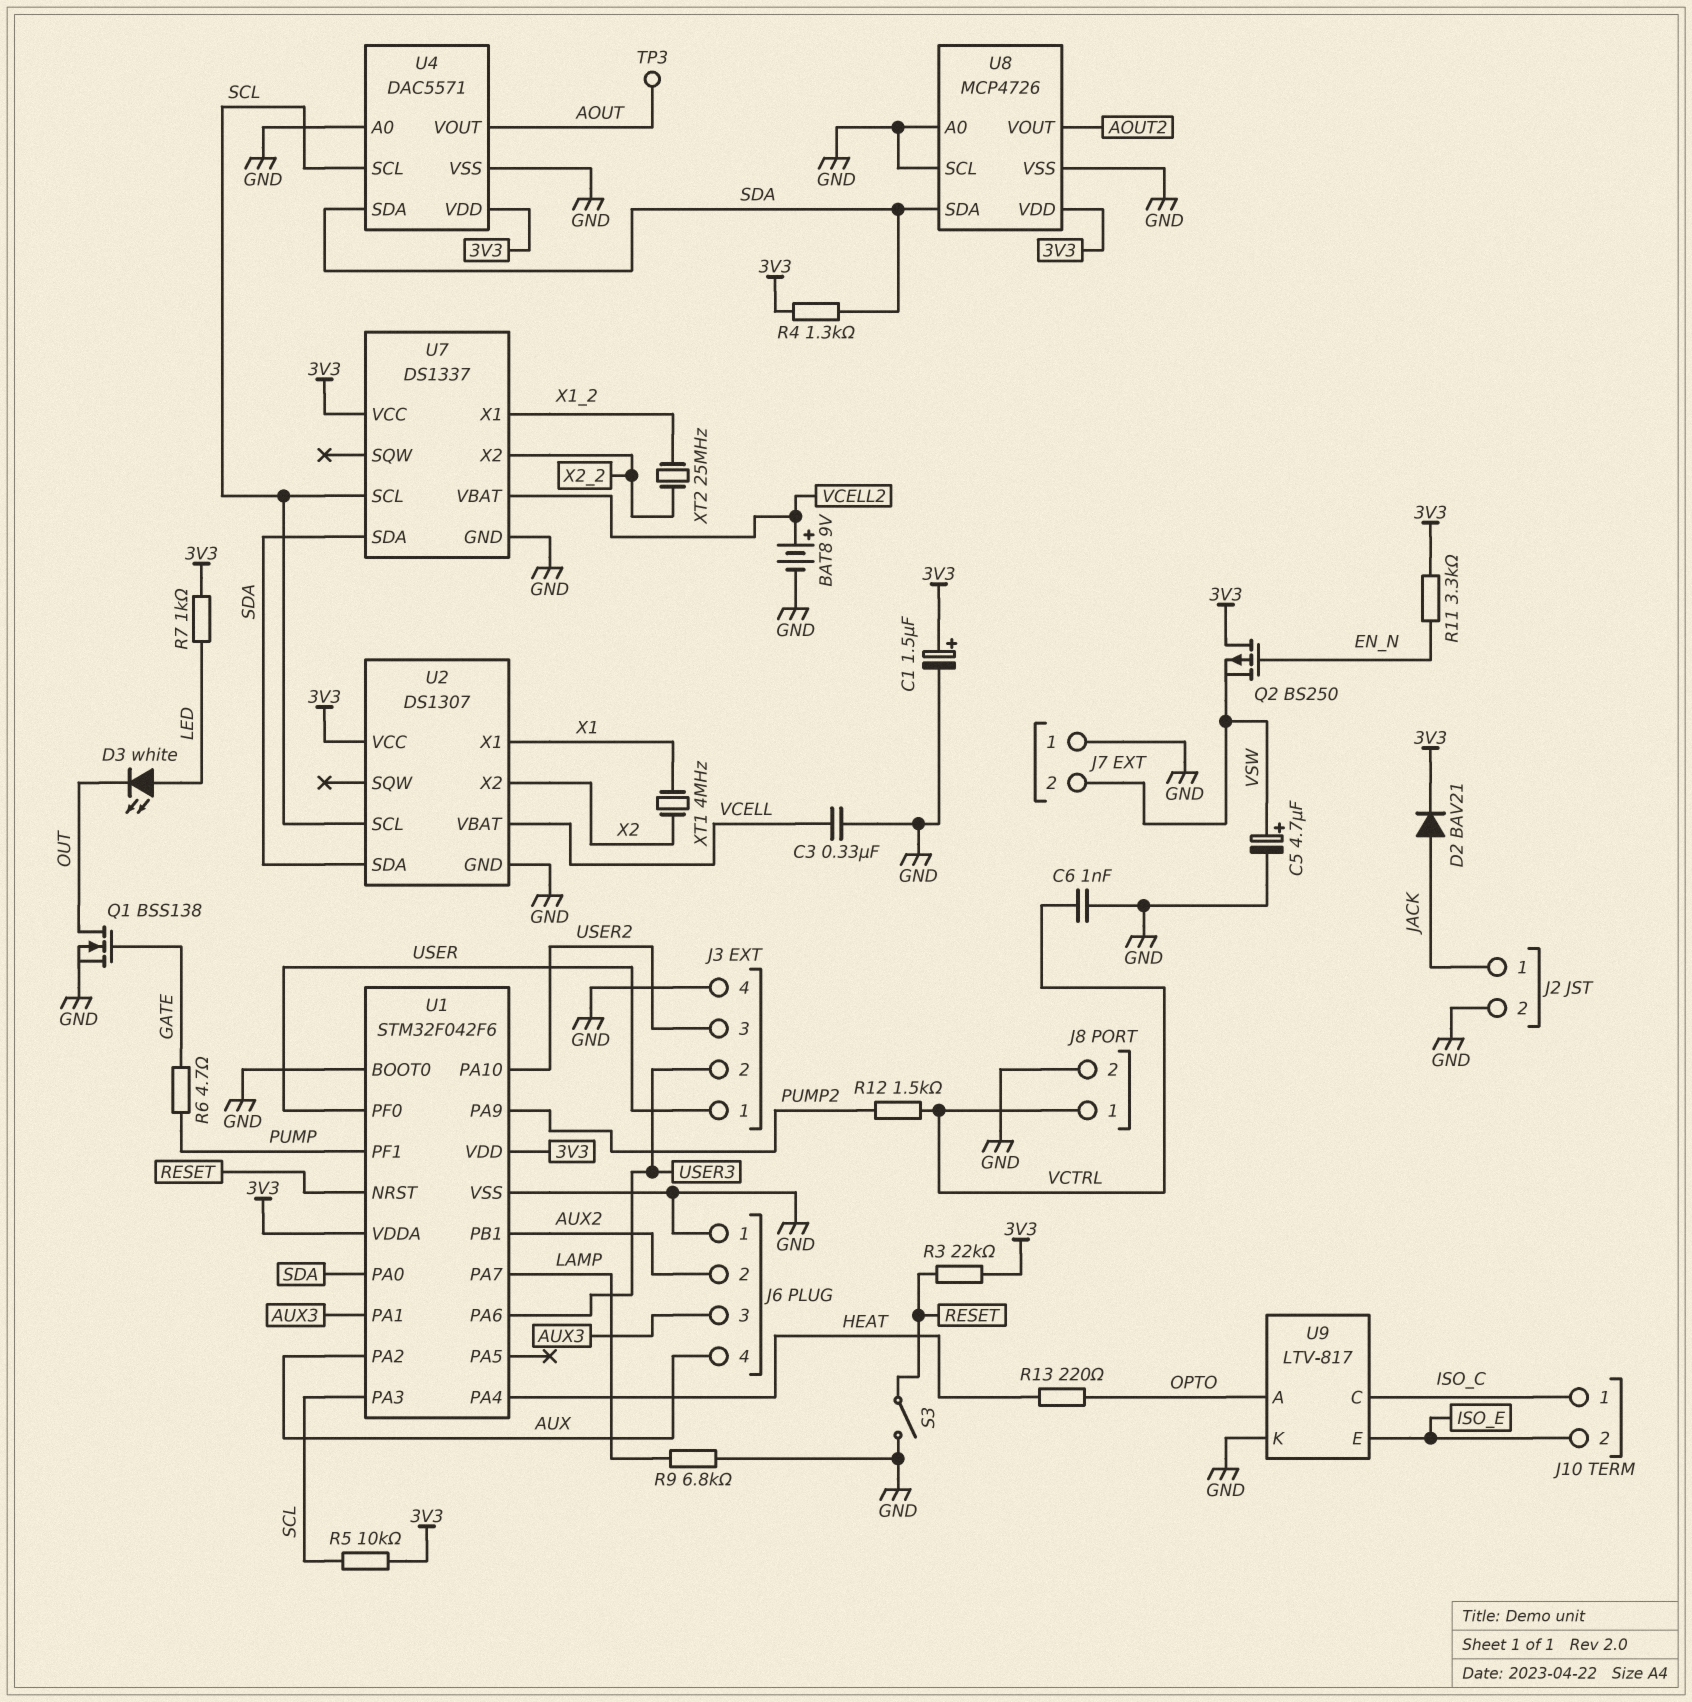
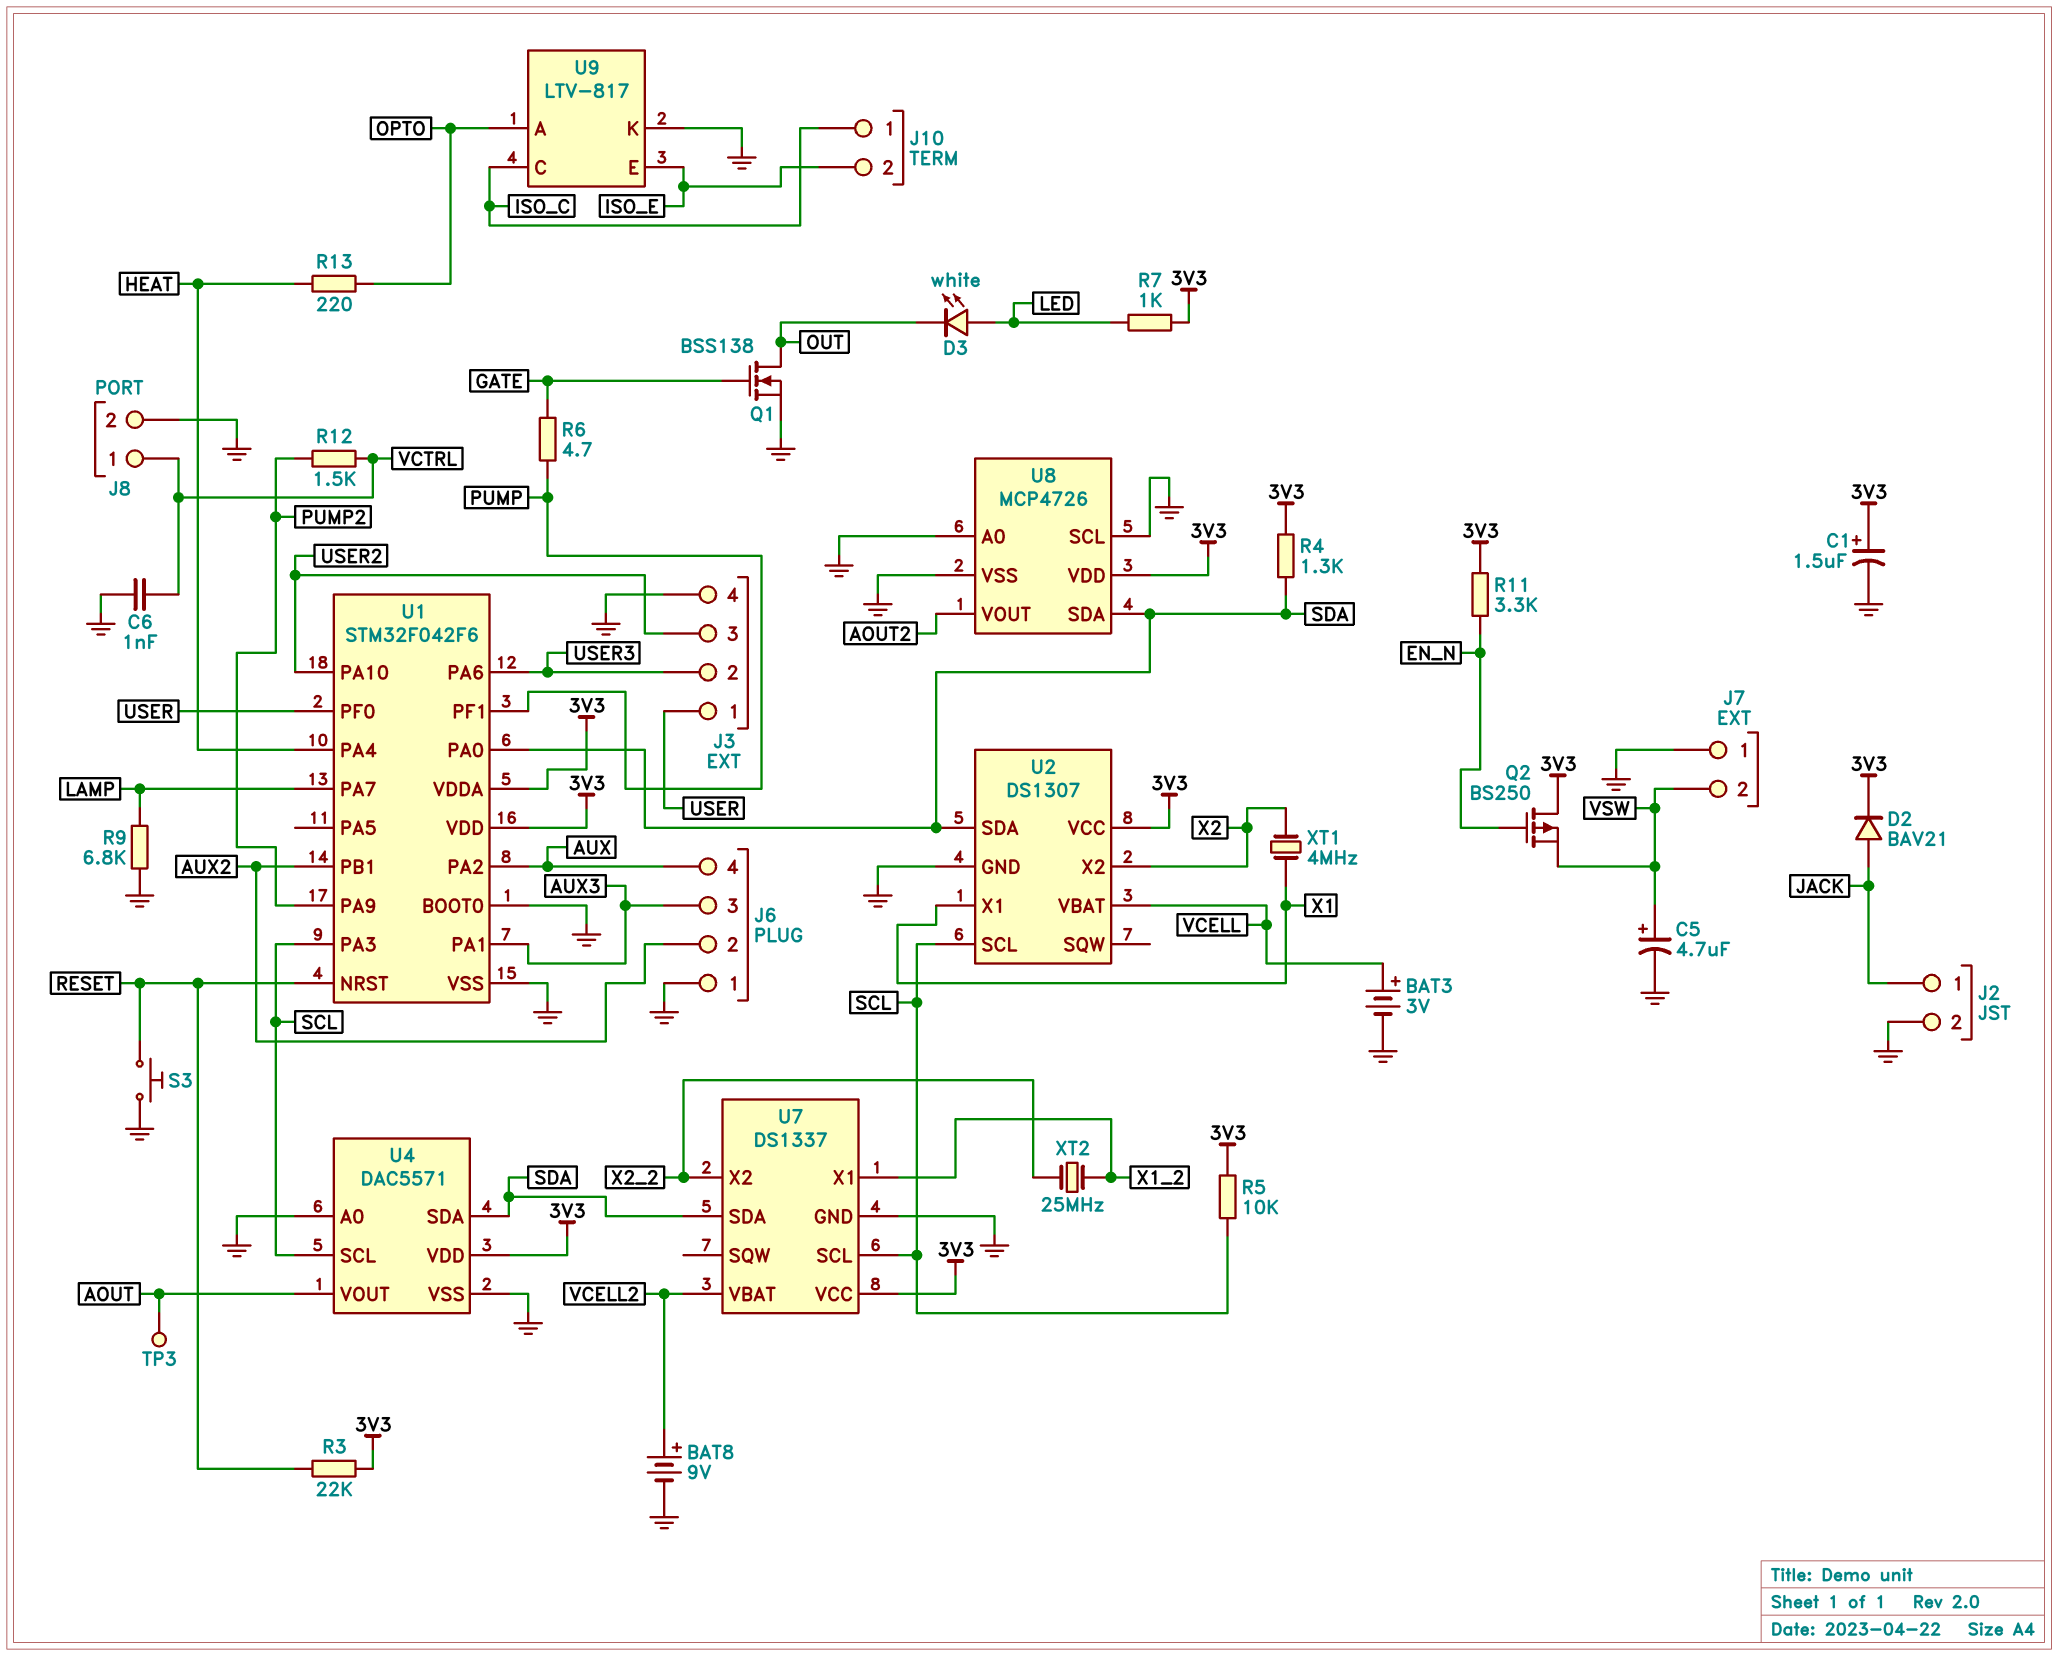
BAT3: none -> 3V (plus VCELL, minus GND)
C3: 330nF (GND, VCELL) -> none
S3: switch (GND, RESET) -> button (GND, RESET)

